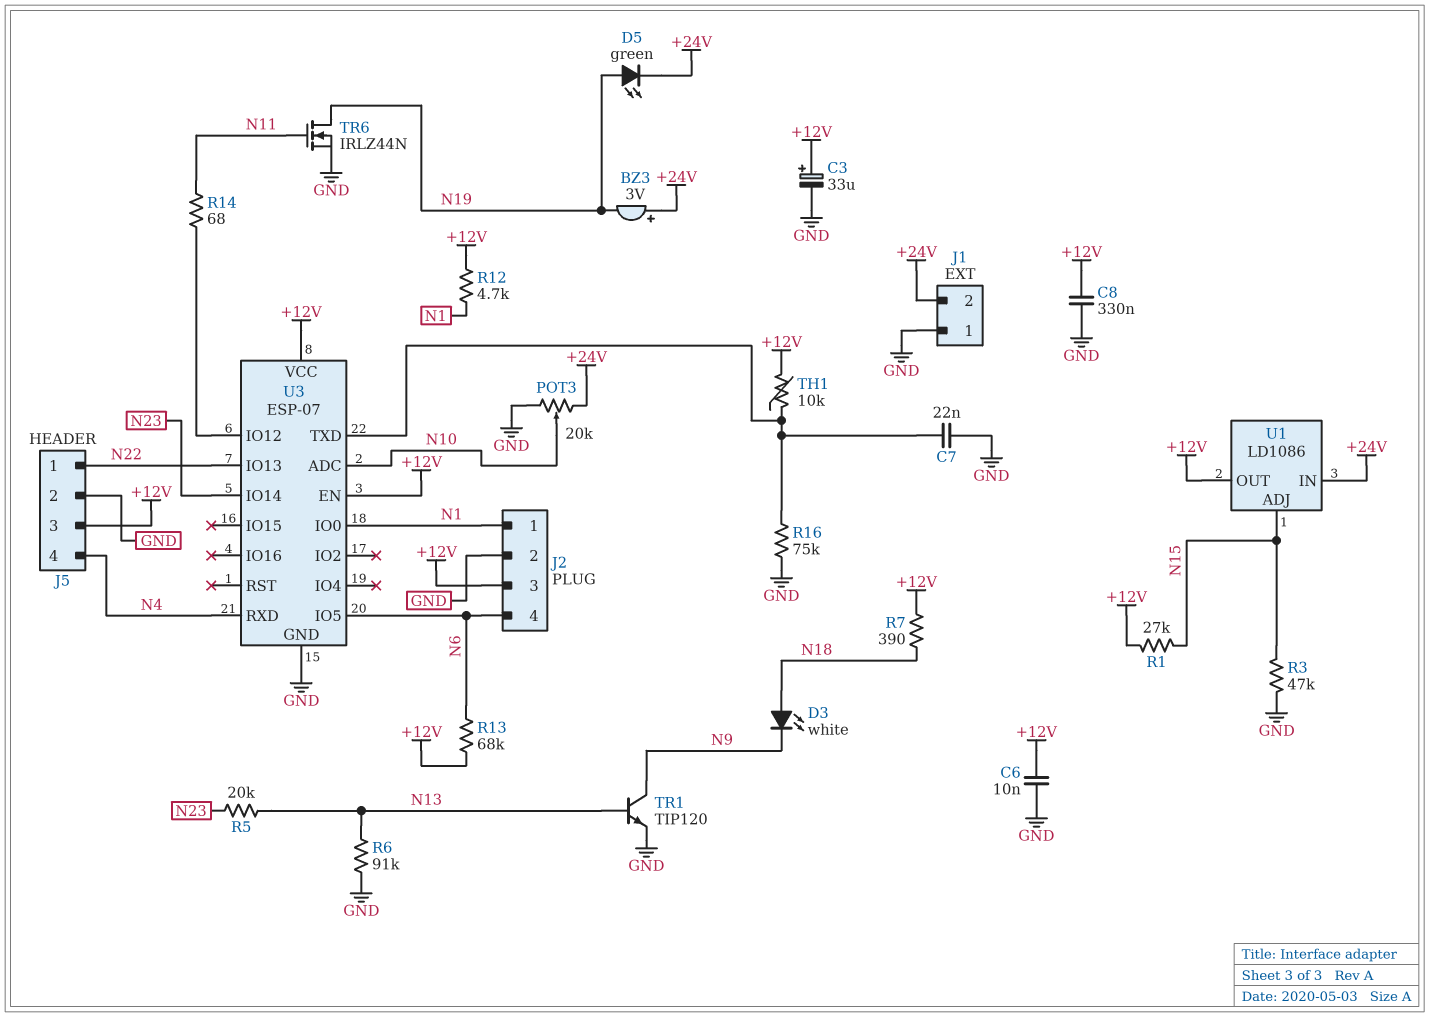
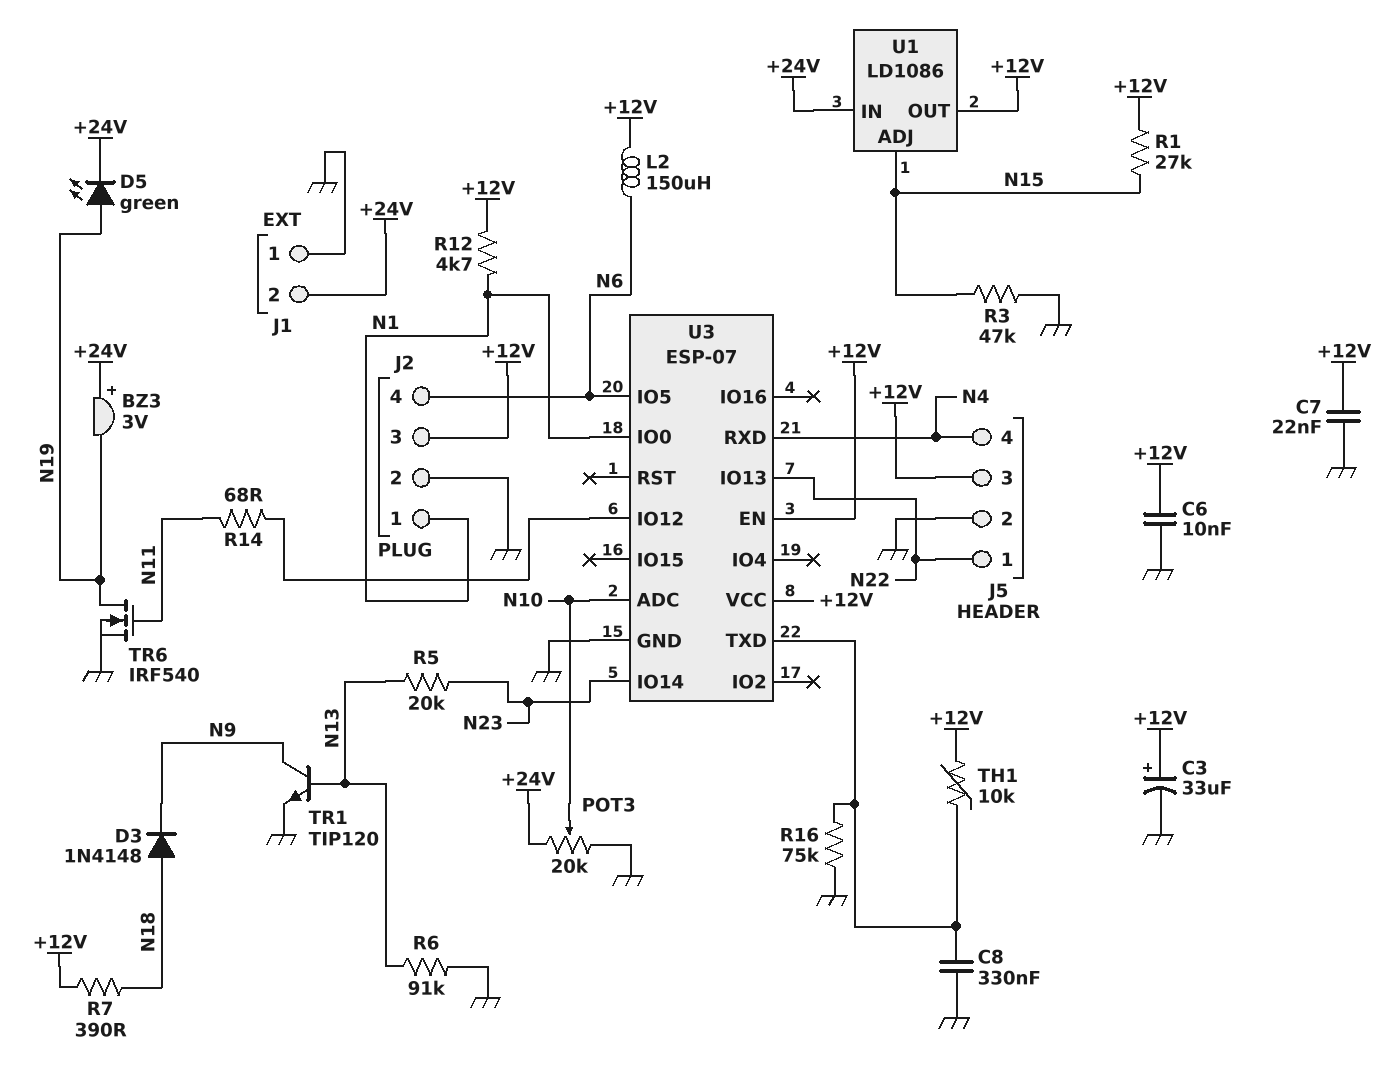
C7: 22nF (GND, U3/TXD) -> 22nF (+12V, GND)
C8: 330nF (+12V, GND) -> 330nF (GND, U3/TXD)
D3: LED white (A N18, K N9) -> diode 1N4148 (A N18, K N9)
L2: none -> 150uH (+12V, N6)
R13: 68k (+12V, N6) -> none
TR6: NMOS IRLZ44N (G N11, D N19, S GND) -> NMOS IRF540 (G N11, D N19, S GND)

